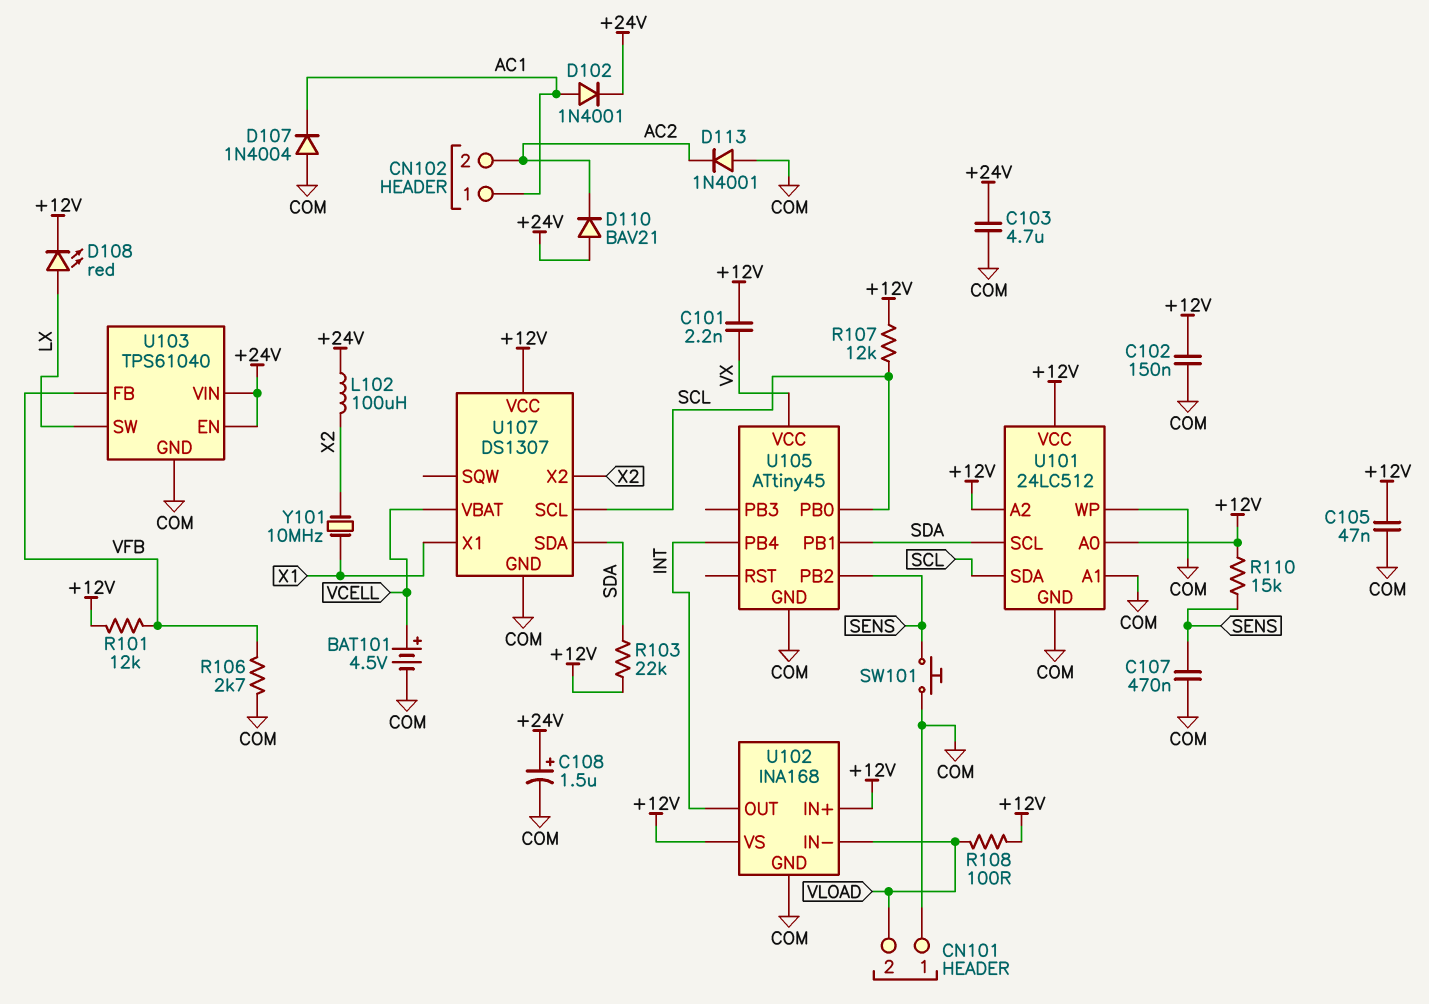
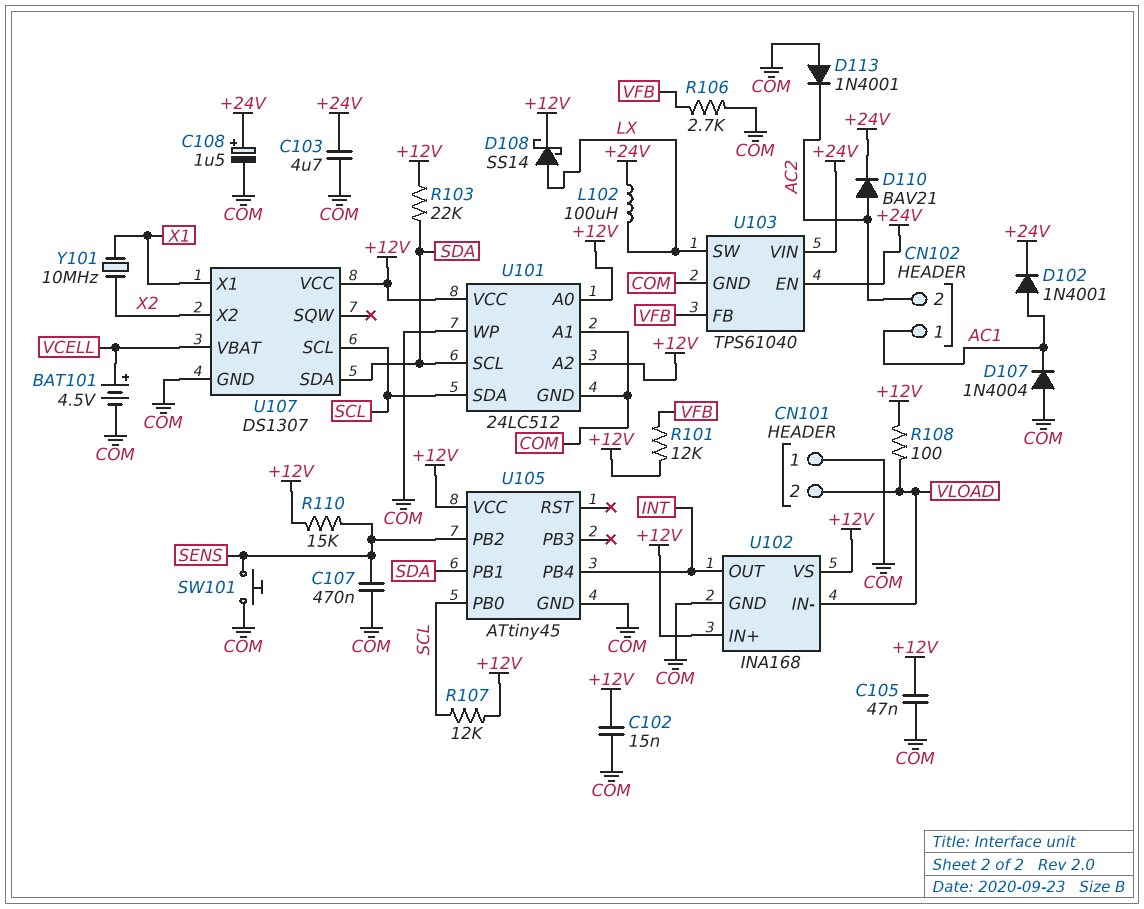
C101: 2.2nF (+12V, VX) -> none
C102: 150nF (+12V, COM) -> 15nF (+12V, COM)
D108: LED red (A LX, K +12V) -> schottky SS14 (A LX, K +12V)
D110: diode BAV21 (A +24V, K AC2) -> diode BAV21 (A AC2, K +24V)
L102: 100uH (+24V, X2) -> 100uH (+24V, LX)
U105 pin VCC: VX -> +12V

